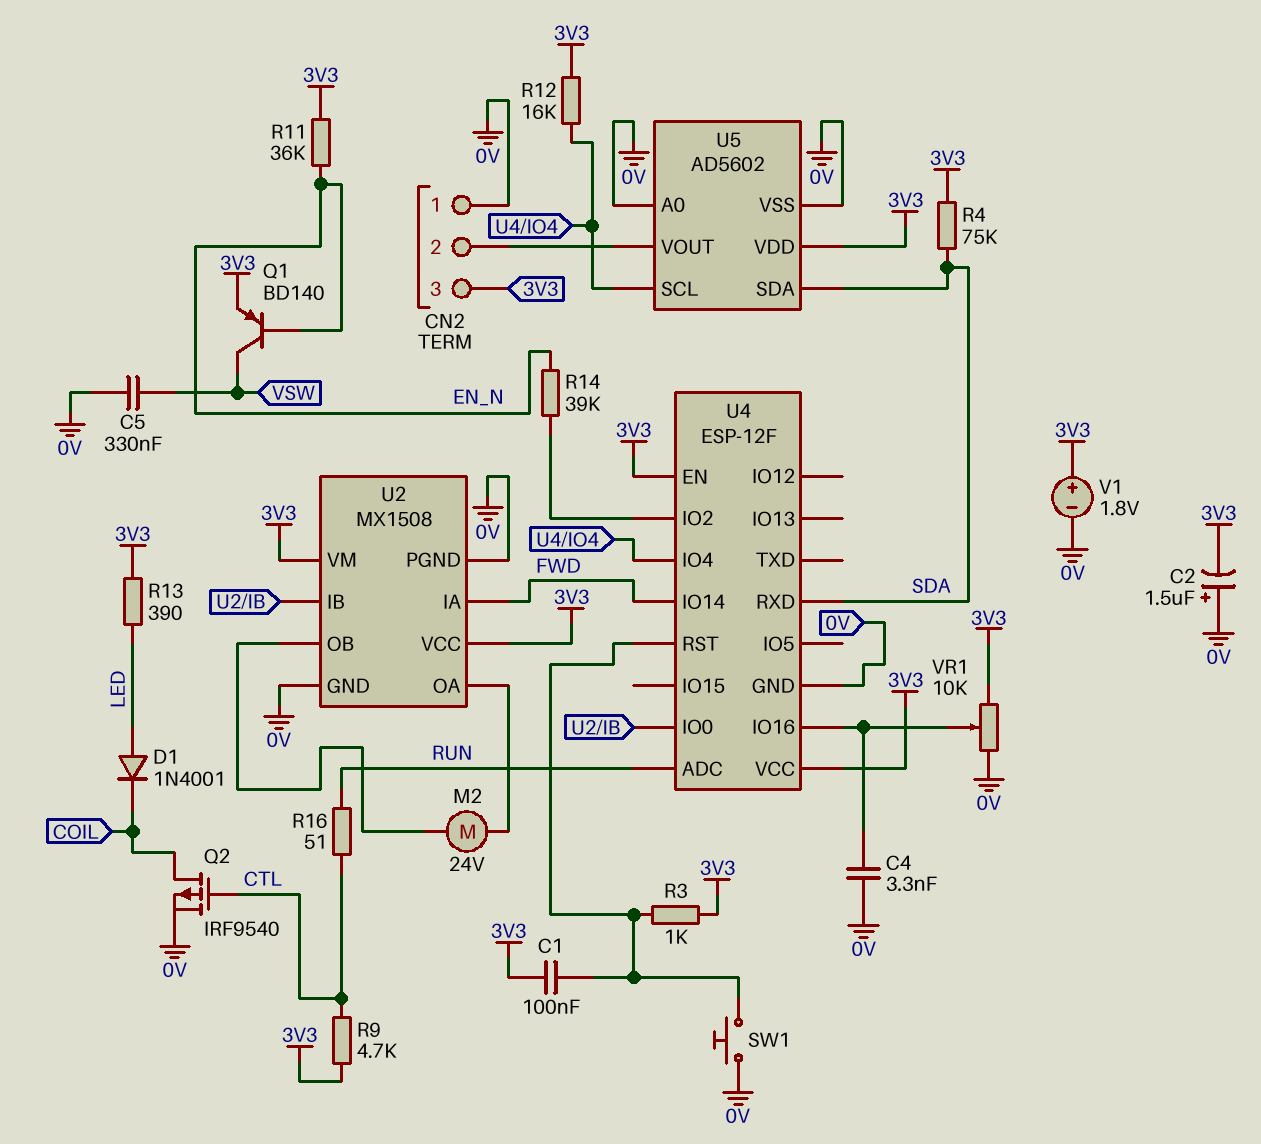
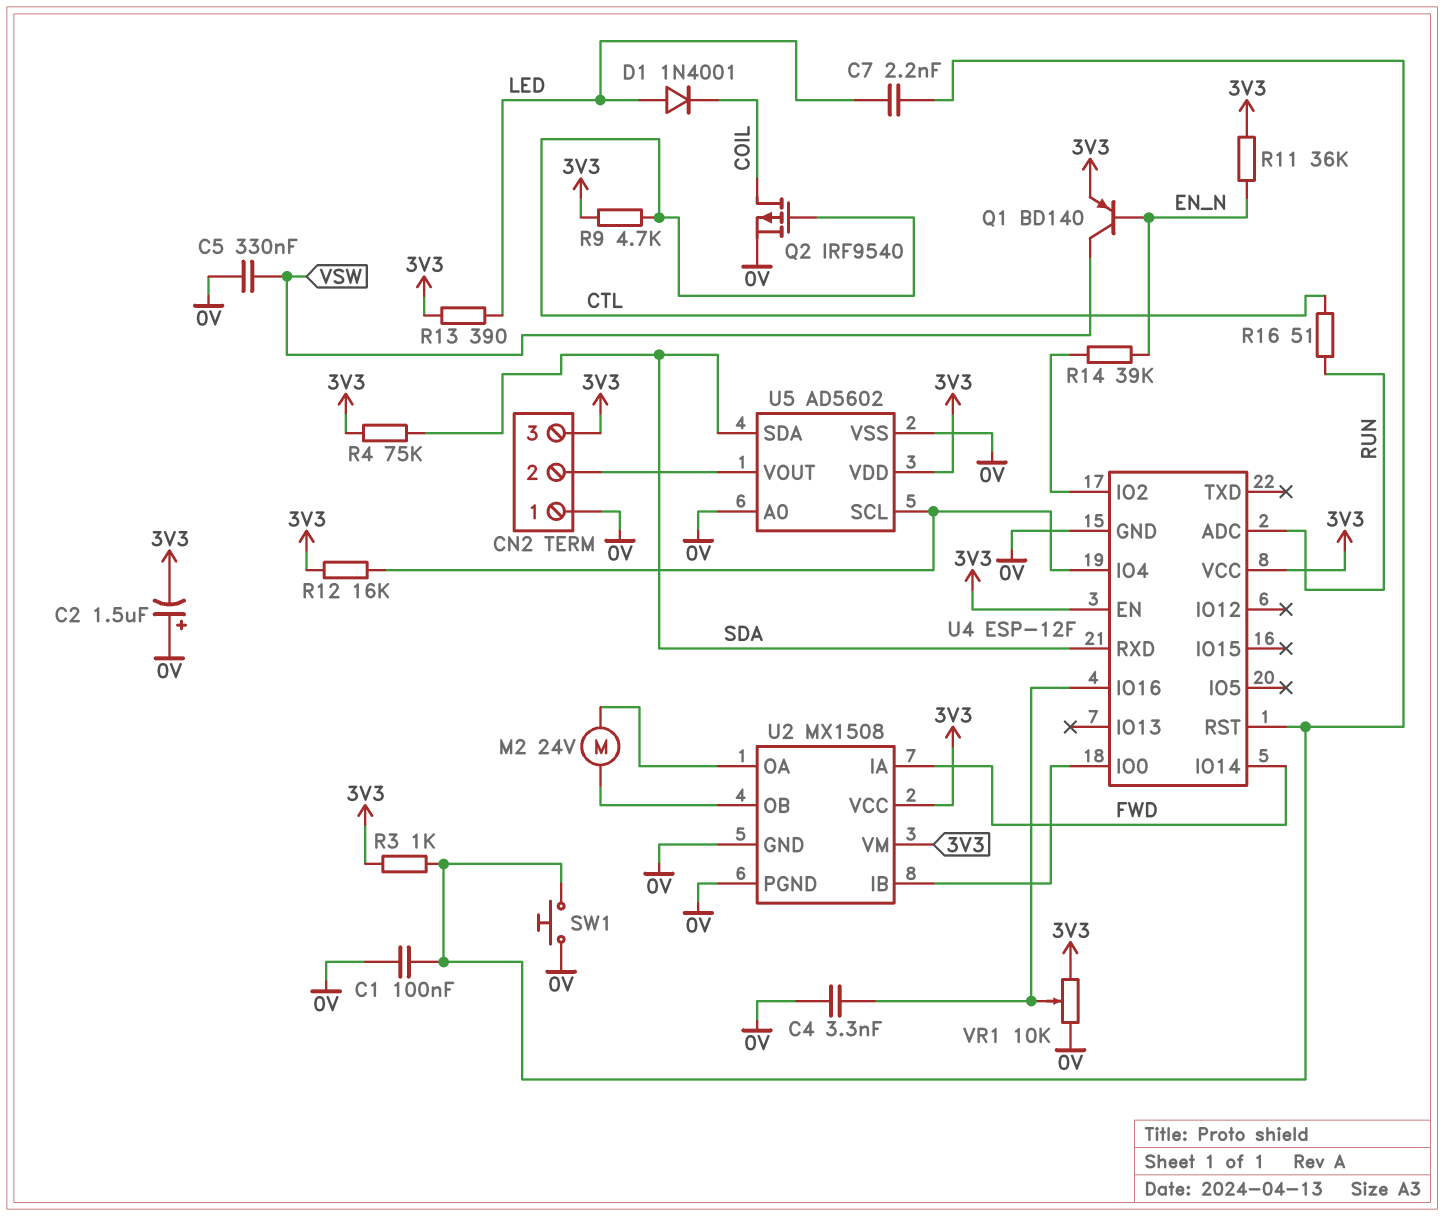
C1: 100nF (3V3, U4/RST) -> 100nF (0V, U4/RST)
C7: none -> 2.2nF (LED, U4/RST)
V1: 1.8V (plus 3V3, minus 0V) -> none

